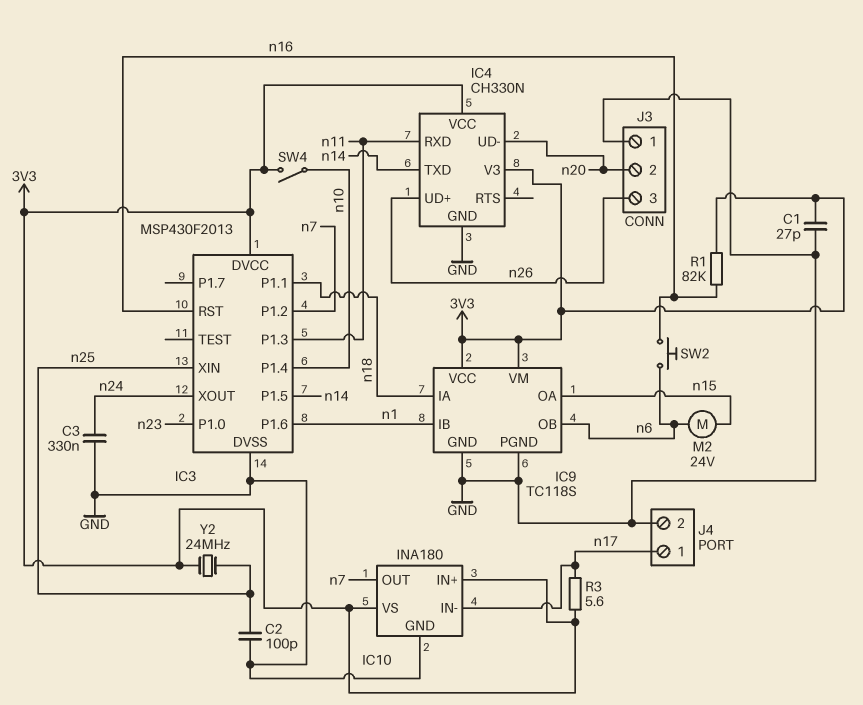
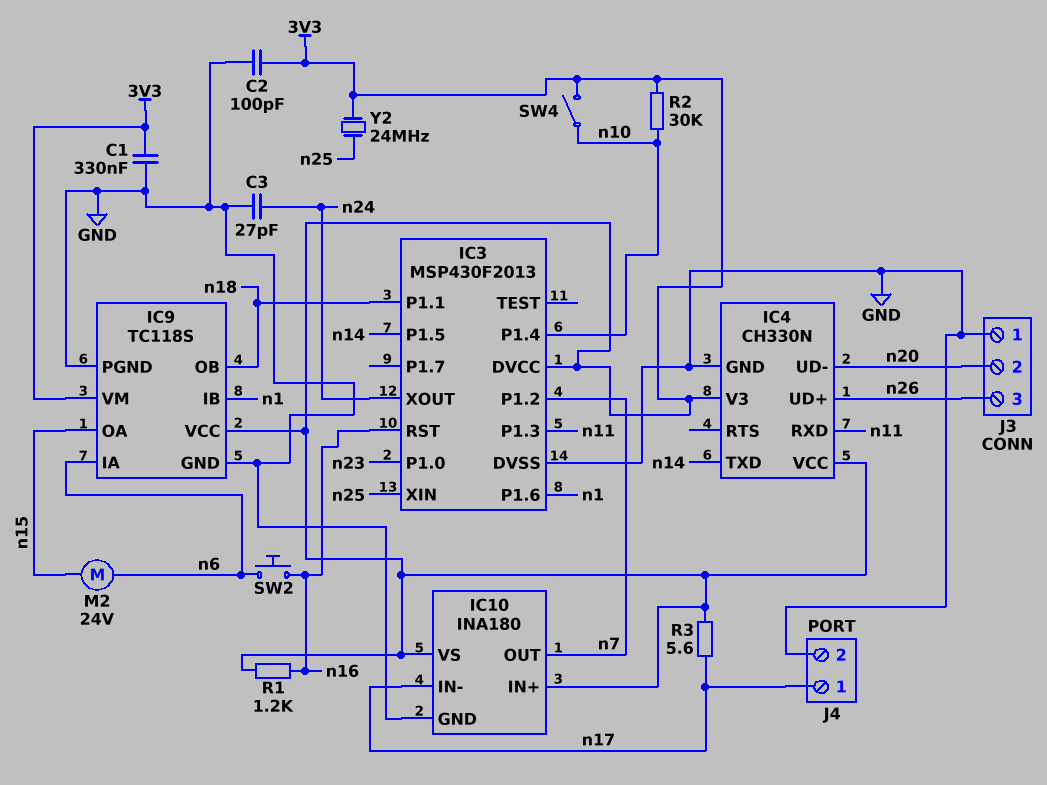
C1: 27pF (3V3, GND) -> 330nF (3V3, GND)
C2: 100pF (GND, n25) -> 100pF (3V3, GND)
C3: 330nF (GND, n24) -> 27pF (GND, n24)
IC9 pin IA: n18 -> n6
IC9 pin OB: n6 -> n18
R1: 82k (3V3, n16) -> 1.2k (3V3, n16)
R2: none -> 30k (3V3, n10)

